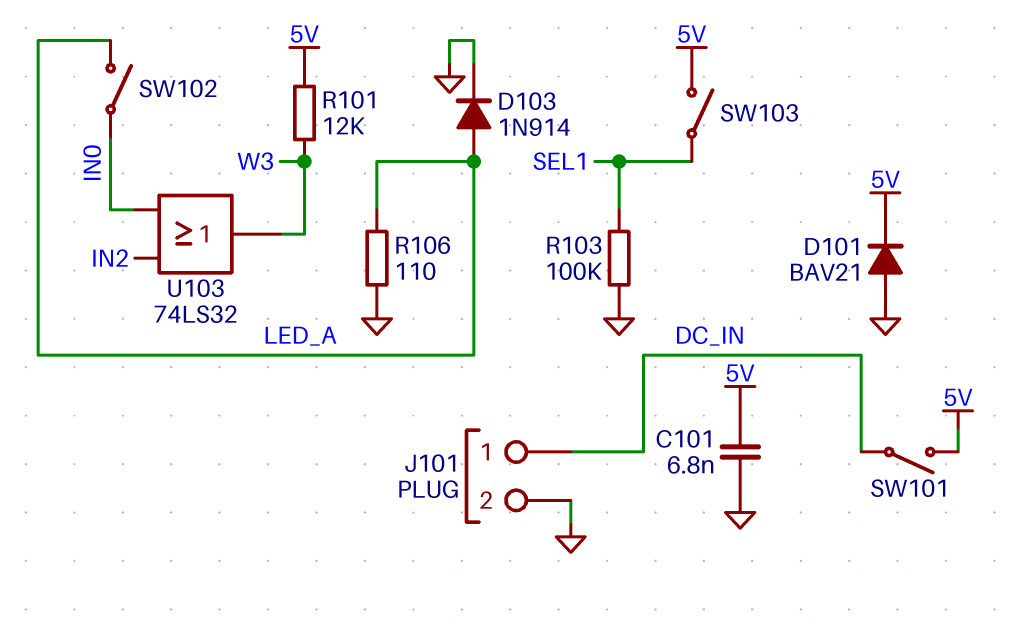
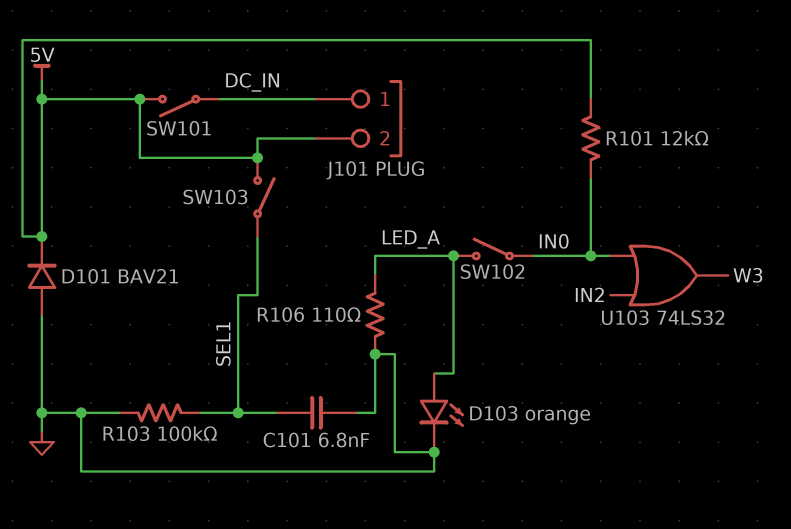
C101: 6.8nF (5V, GND) -> 6.8nF (GND, SEL1)
D103: diode 1N914 (A LED_A, K GND) -> LED orange (A LED_A, K GND)
J101 pin 2: GND -> 5V
R101: 12k (5V, W3) -> 12k (5V, IN0)

